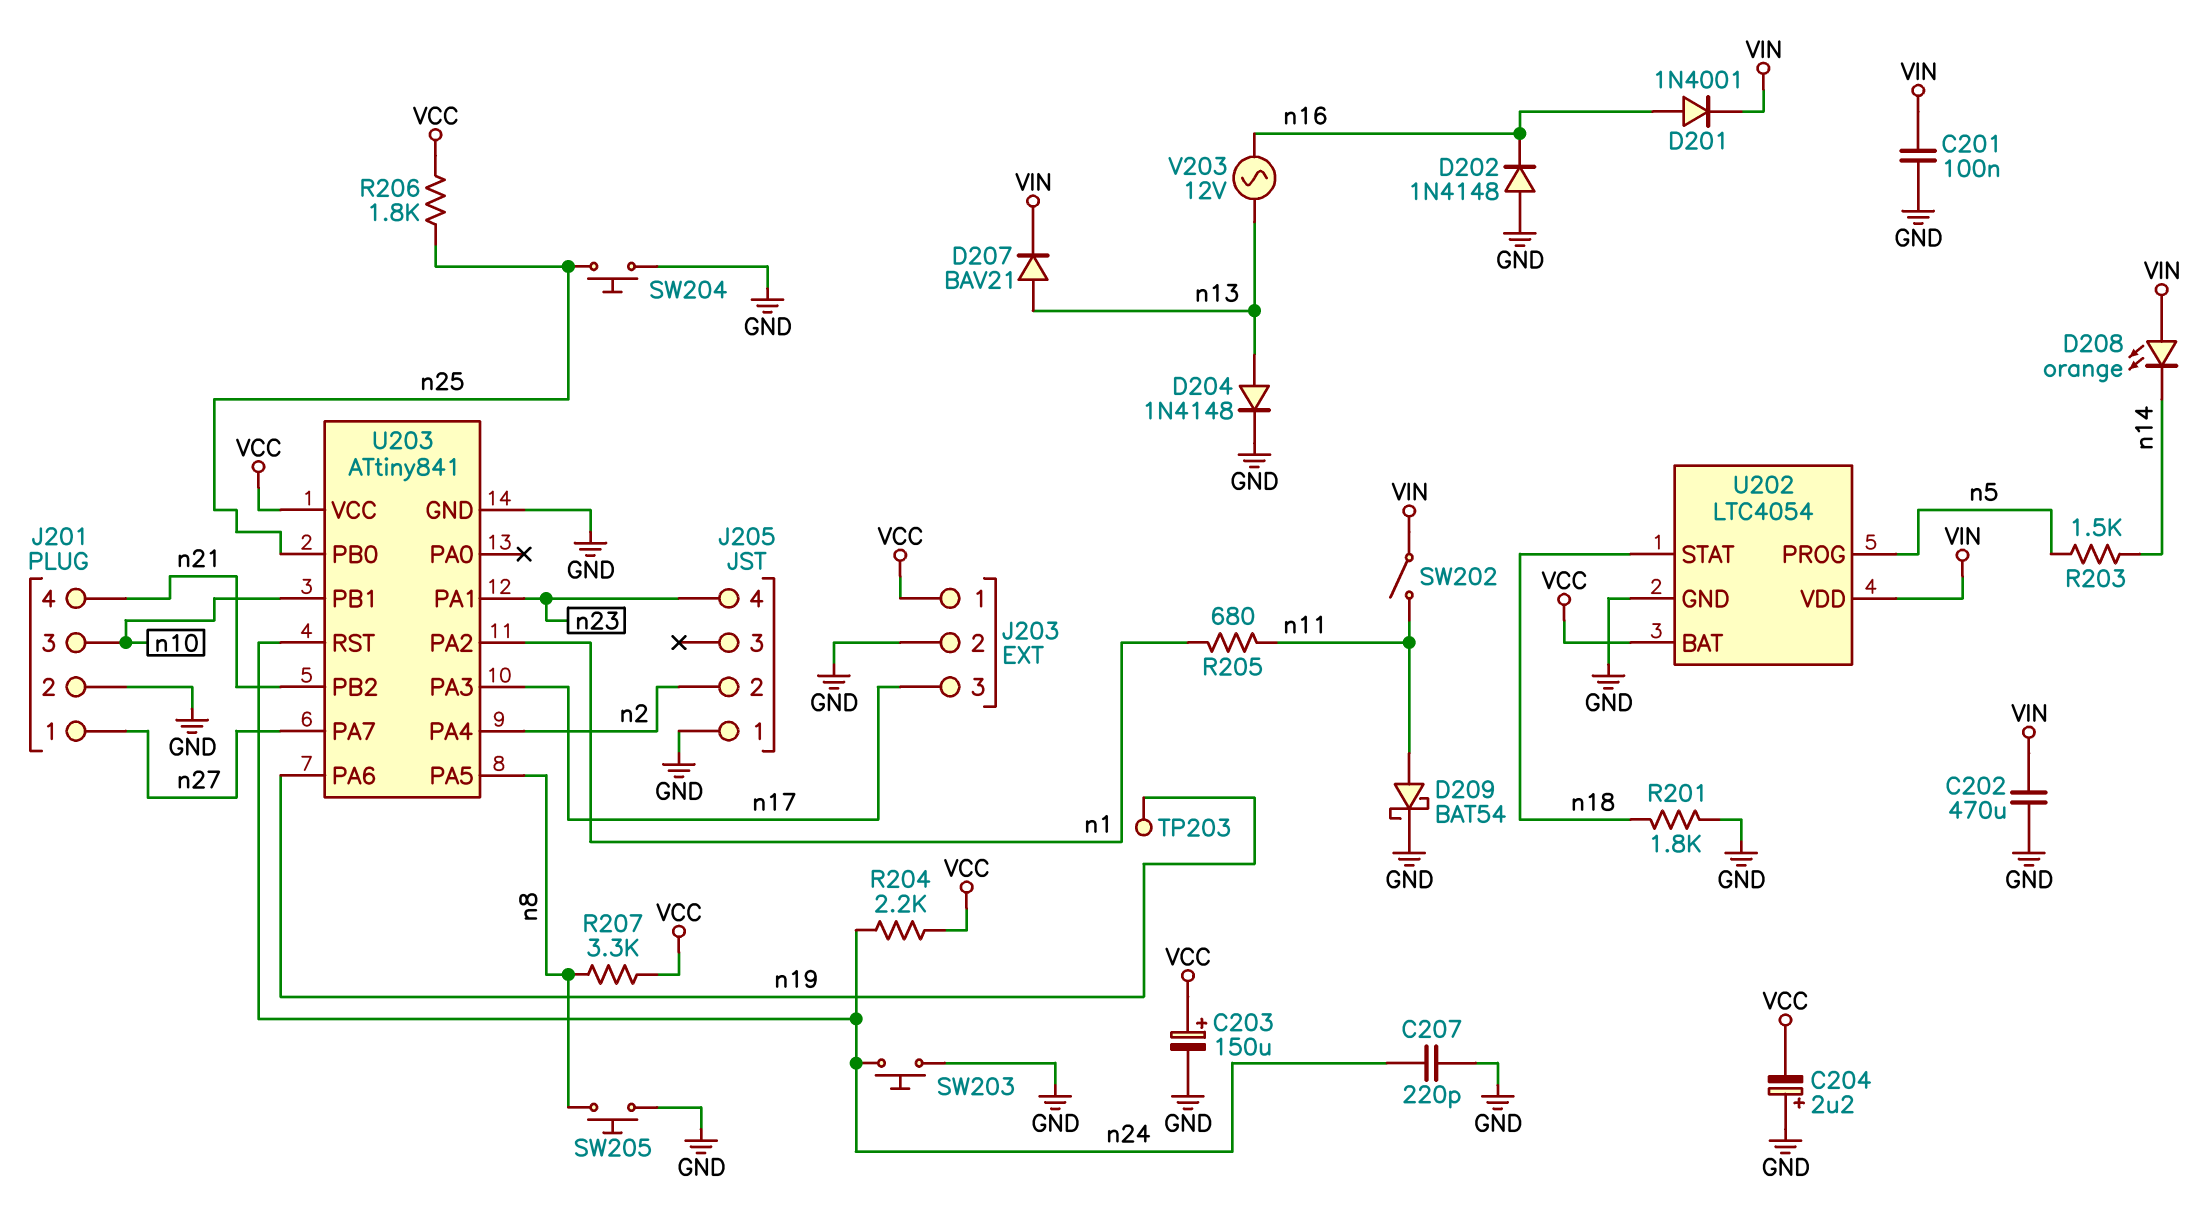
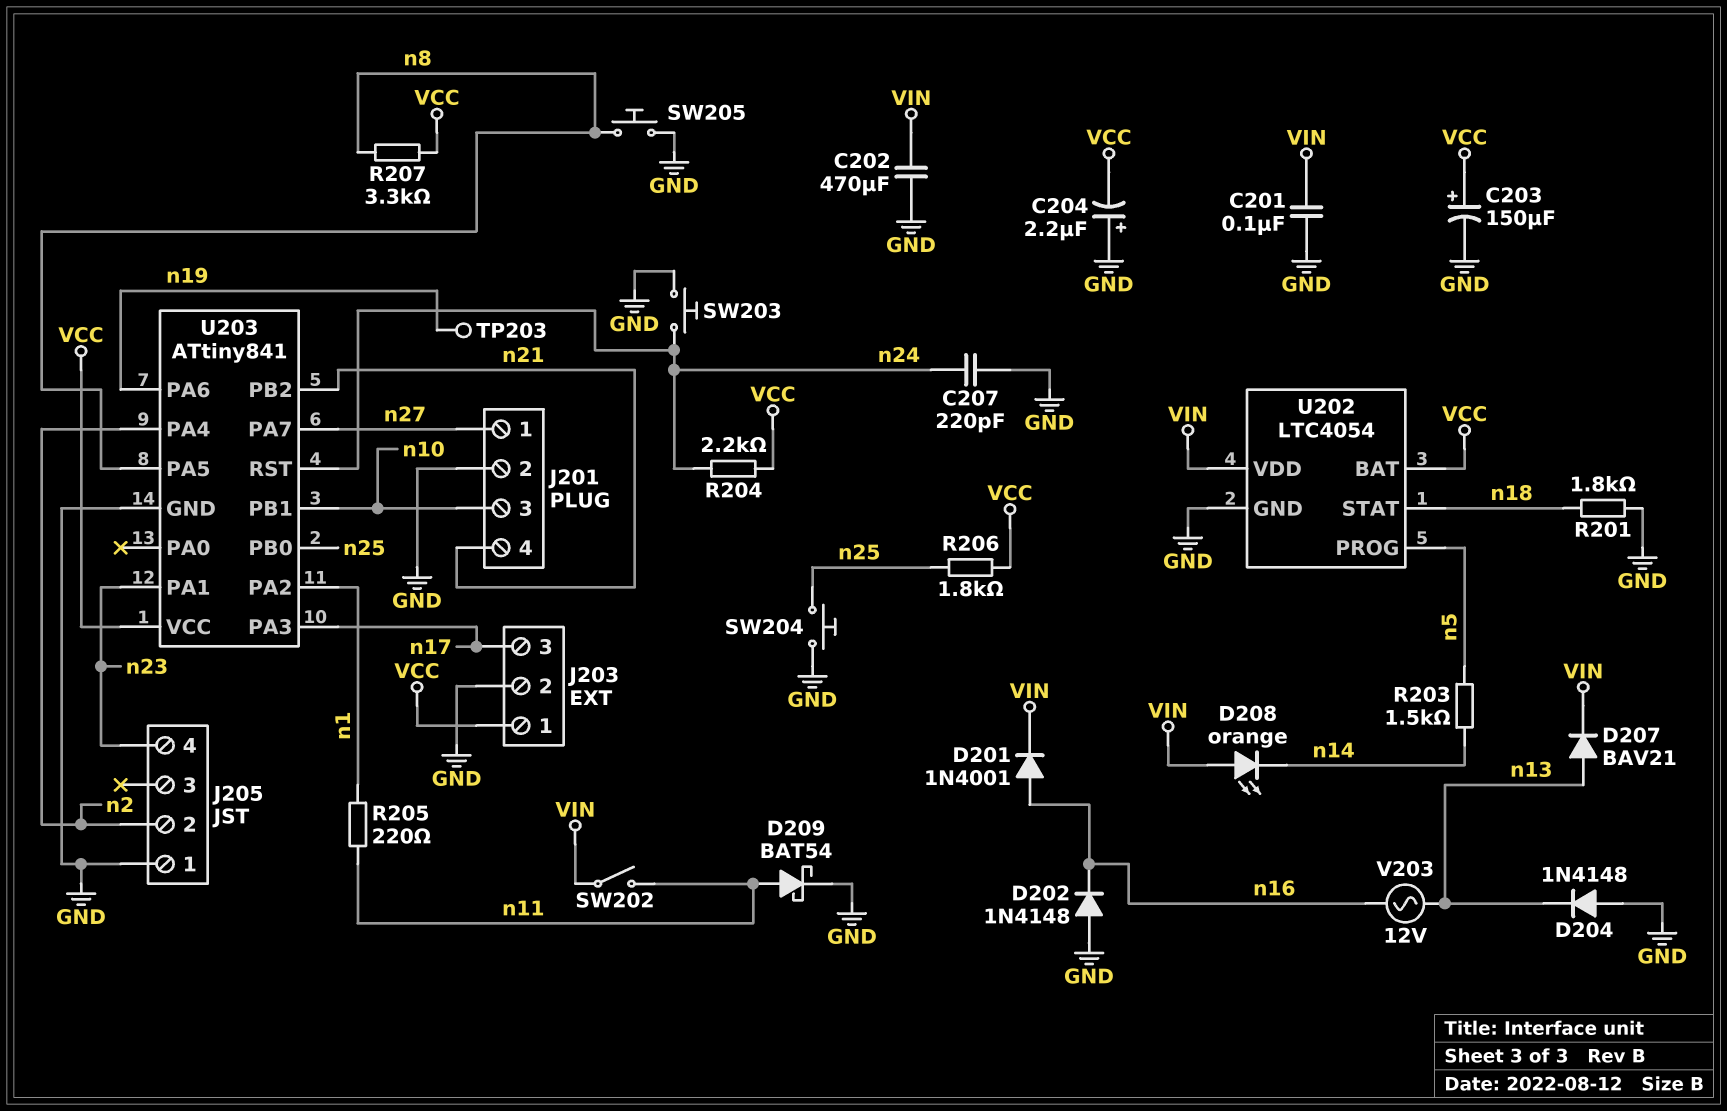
D204: diode 1N4148 (A n13, K GND) -> diode 1N4148 (A GND, K n13)
R205: 680 (n1, n11) -> 220 (n1, n11)

